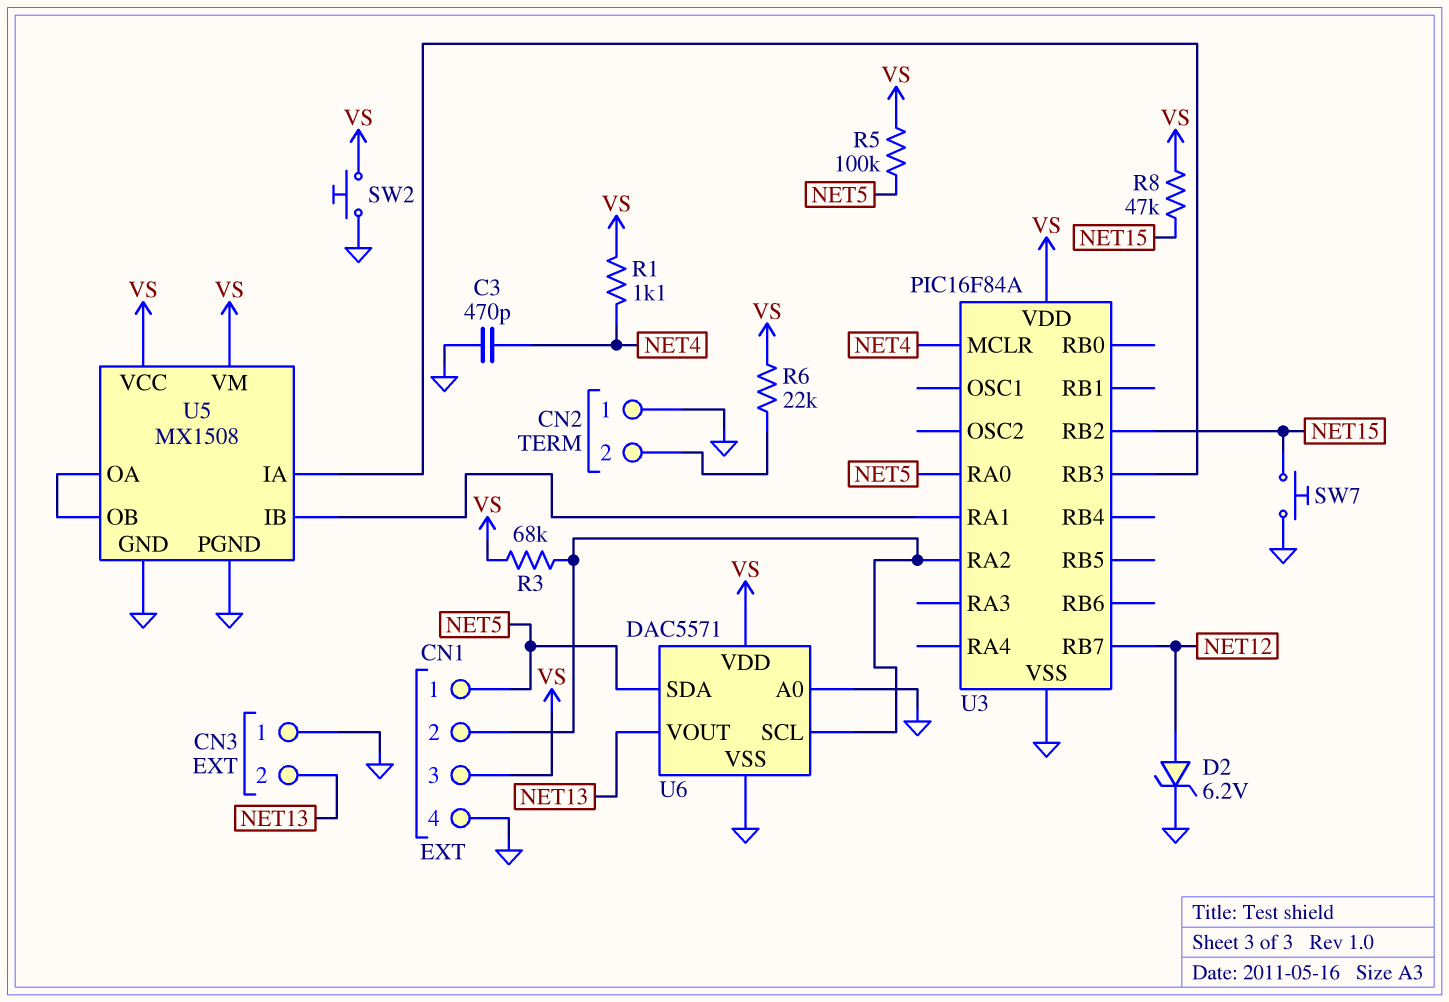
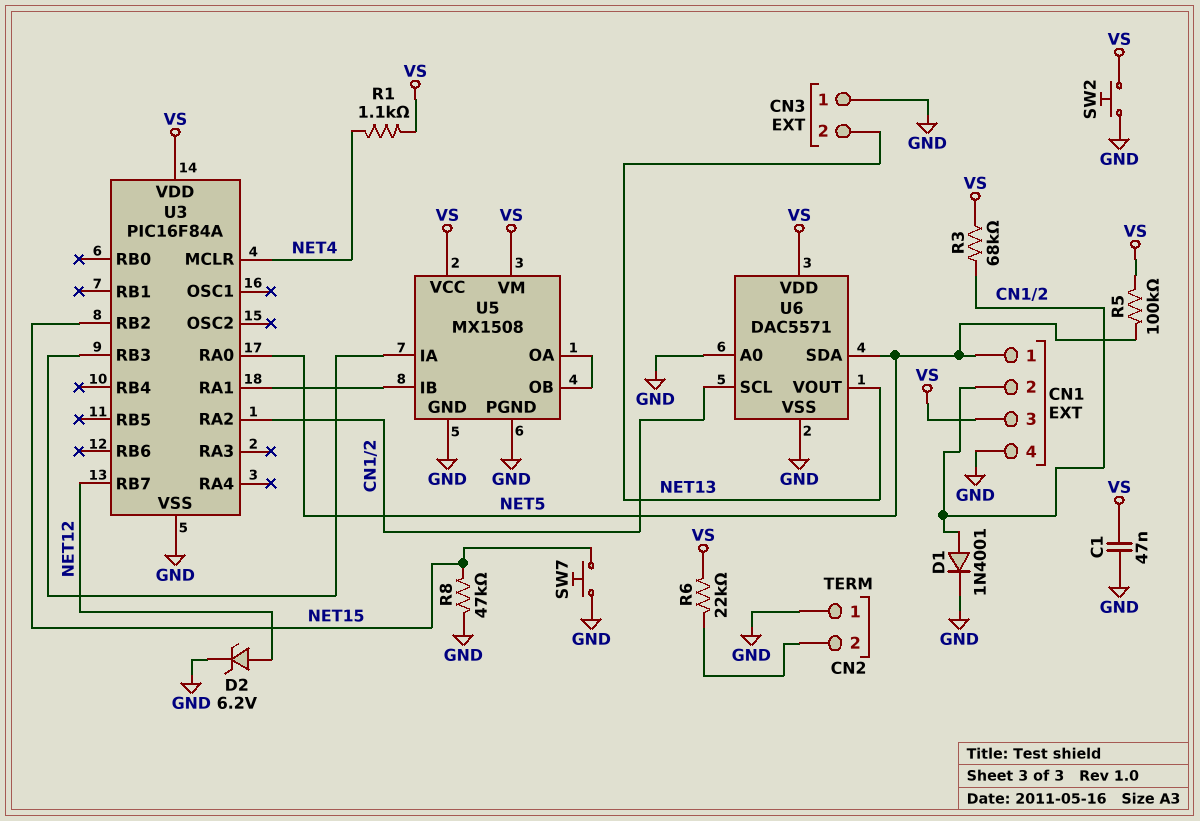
C1: none -> 47nF (GND, VS)
C3: 470pF (GND, NET4) -> none
D1: none -> diode 1N4001 (A CN1/2, K GND)
R8: 47k (NET15, VS) -> 47k (GND, NET15)

